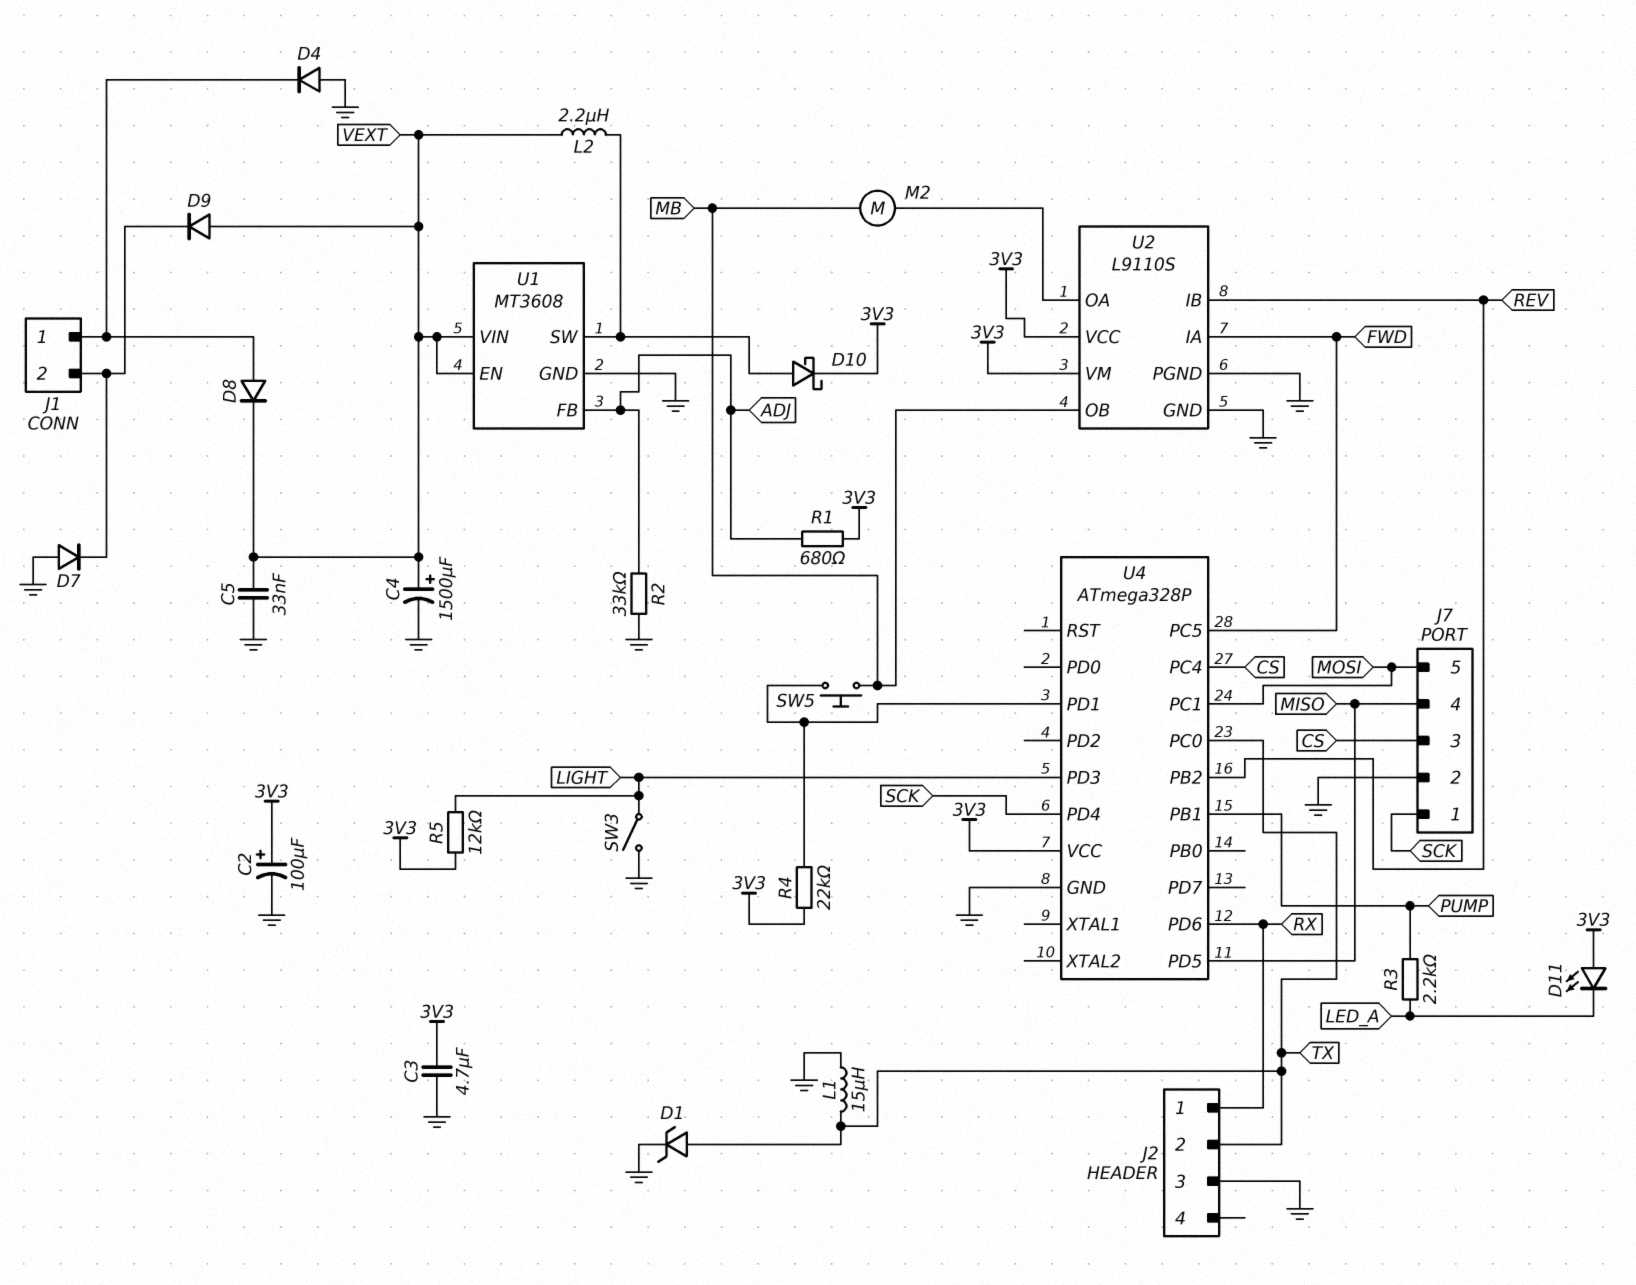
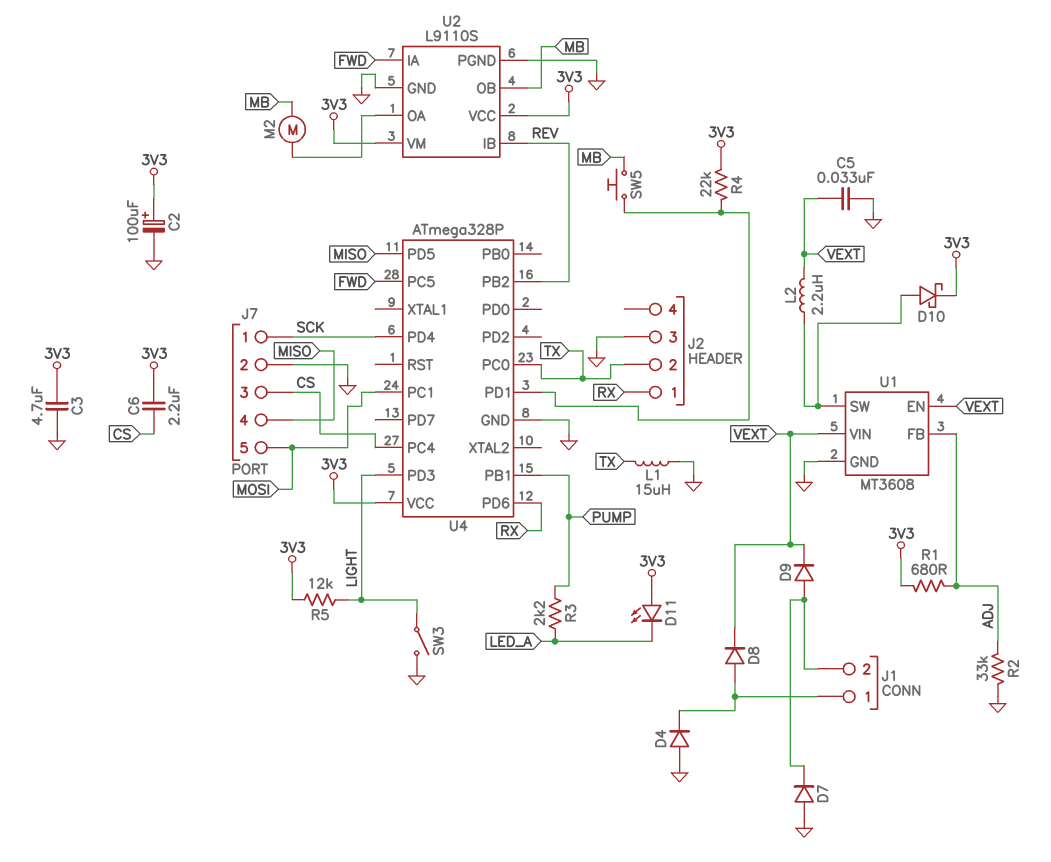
C4: 1500uF (plus VEXT, minus GND) -> none
C6: none -> 2.2uF (3V3, CS)
D1: zener (A TX, K GND) -> none
D9: diode (A VEXT, K J1/2) -> diode (A J1/2, K VEXT)

